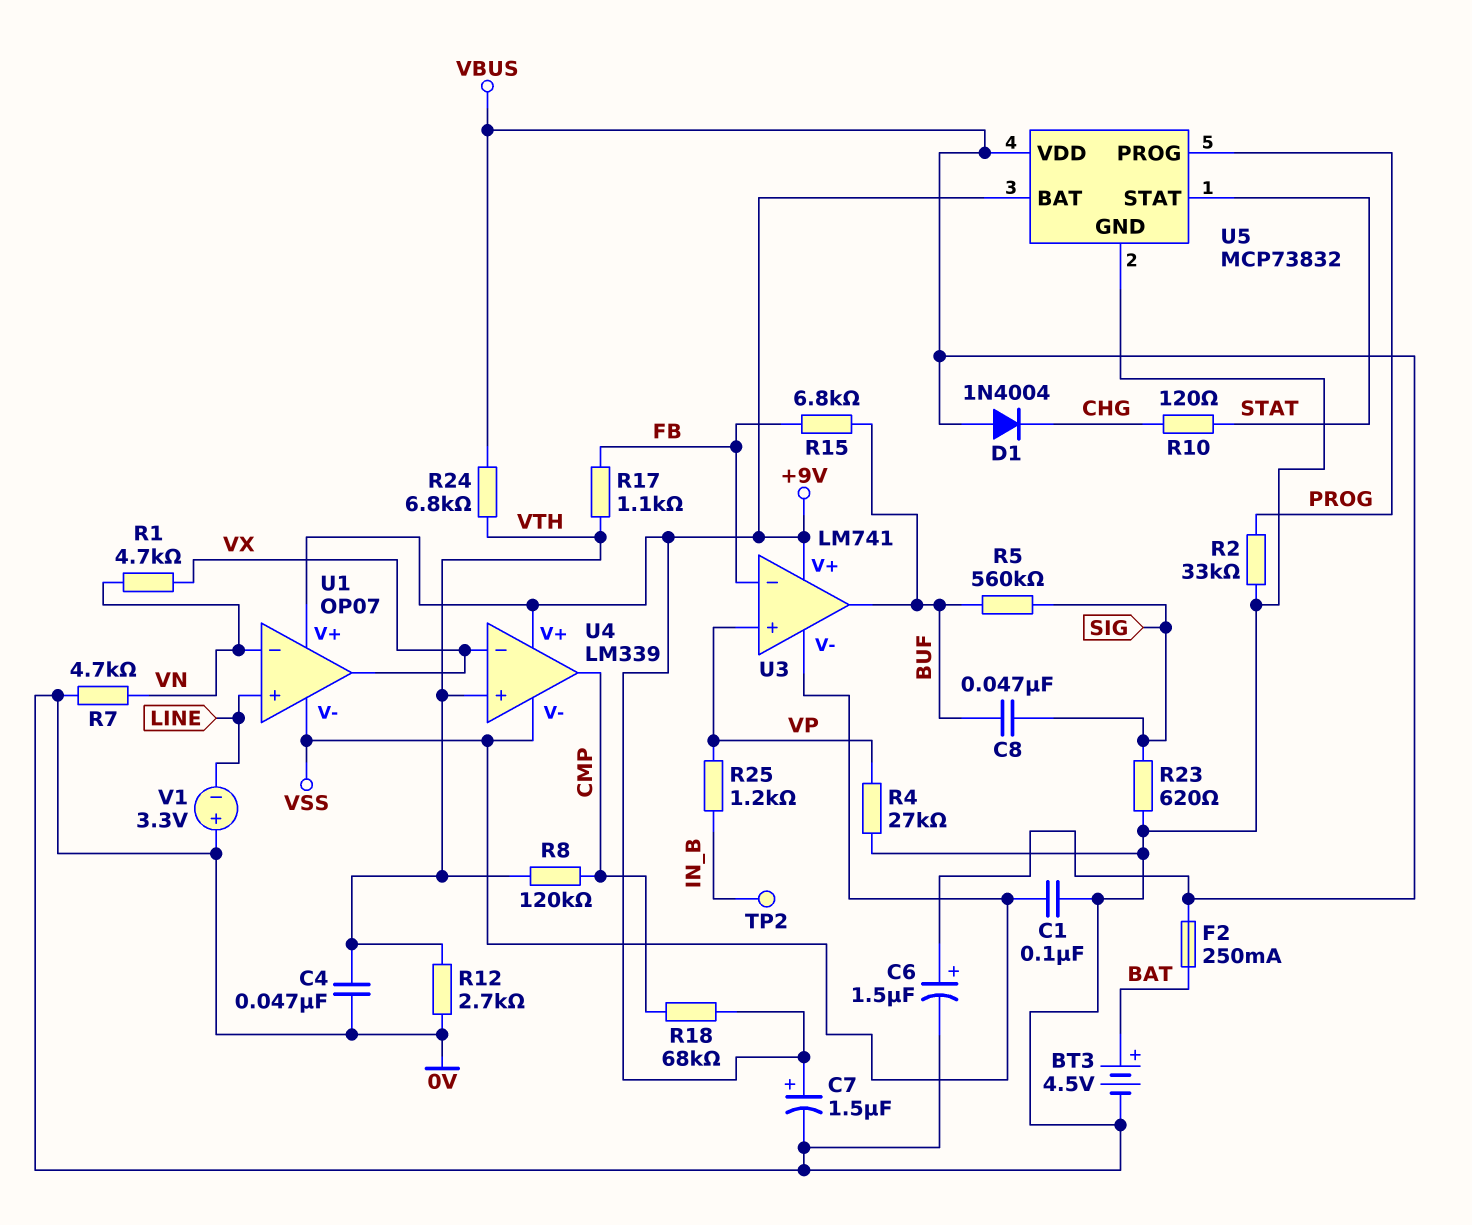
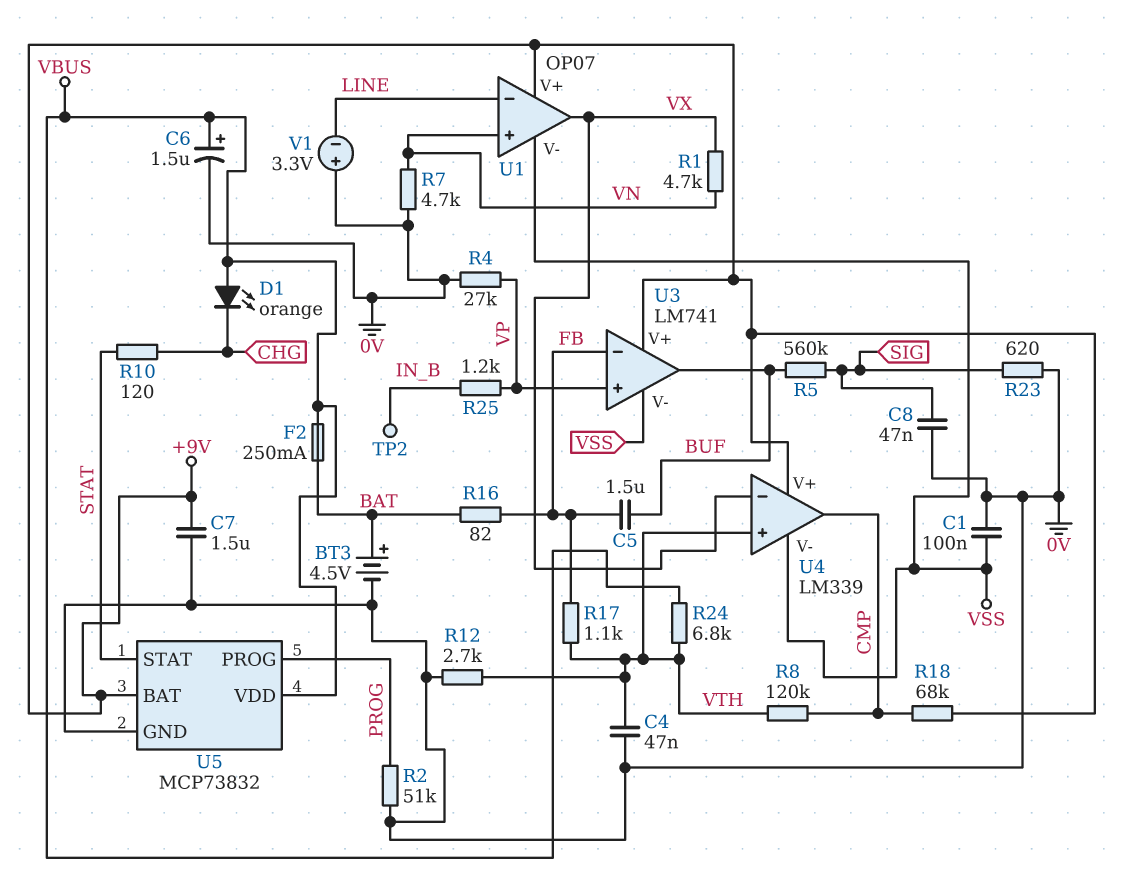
C5: none -> 1.5uF (BUF, FB)
C7: 1.5uF (plus +9V, minus 0V) -> 1.5uF (+9V, 0V)
C8: 47nF (BUF, SIG) -> 47nF (0V, SIG)
D1: diode 1N4004 (A VBUS, K CHG) -> LED orange (A VBUS, K CHG)
R2: 33k (0V, PROG) -> 51k (0V, PROG)
R15: 6.8k (BUF, FB) -> none
R16: none -> 82 (BAT, FB)
U1 pin in+: LINE -> VN
U1 pin in-: VN -> LINE

